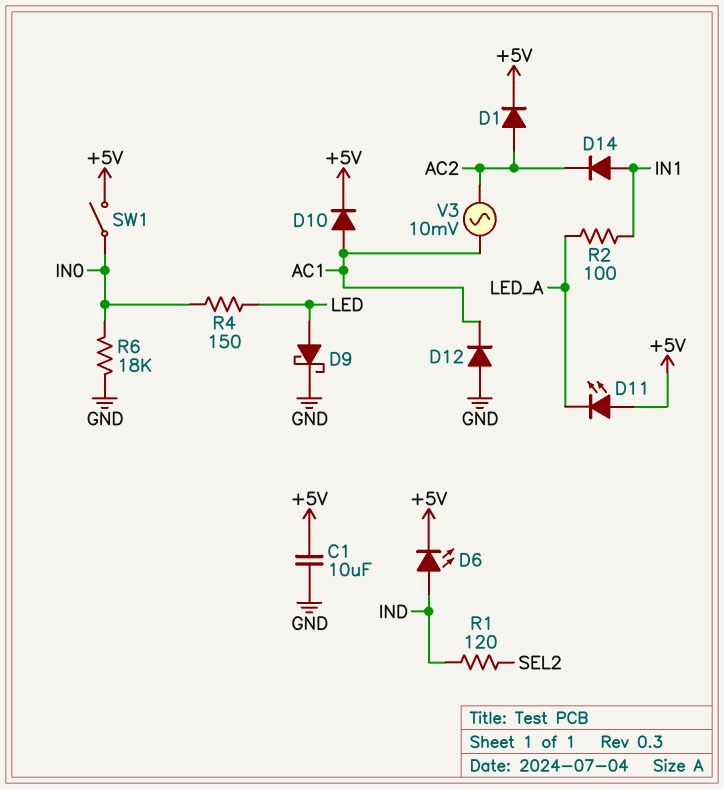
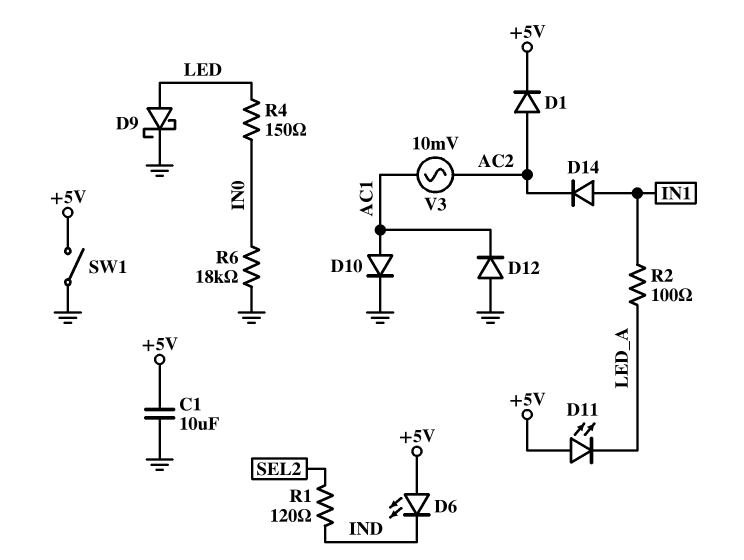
D6: LED (A IND, K +5V) -> LED (A +5V, K IND)
D10: diode (A AC1, K +5V) -> diode (A AC1, K GND)
SW1: switch (+5V, IN0) -> switch (+5V, GND)

